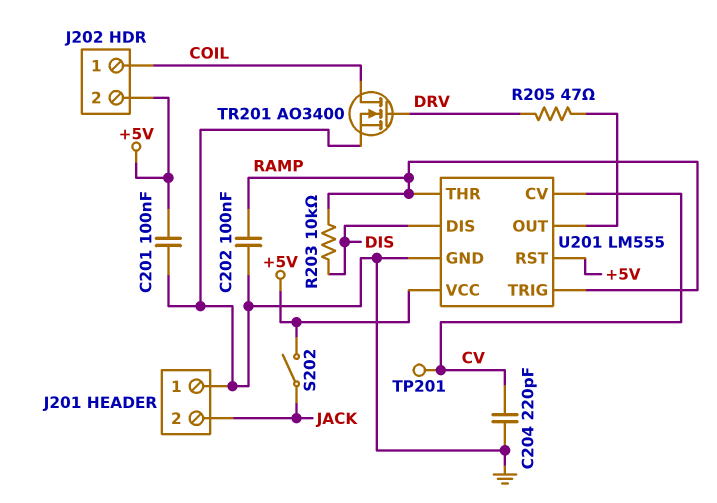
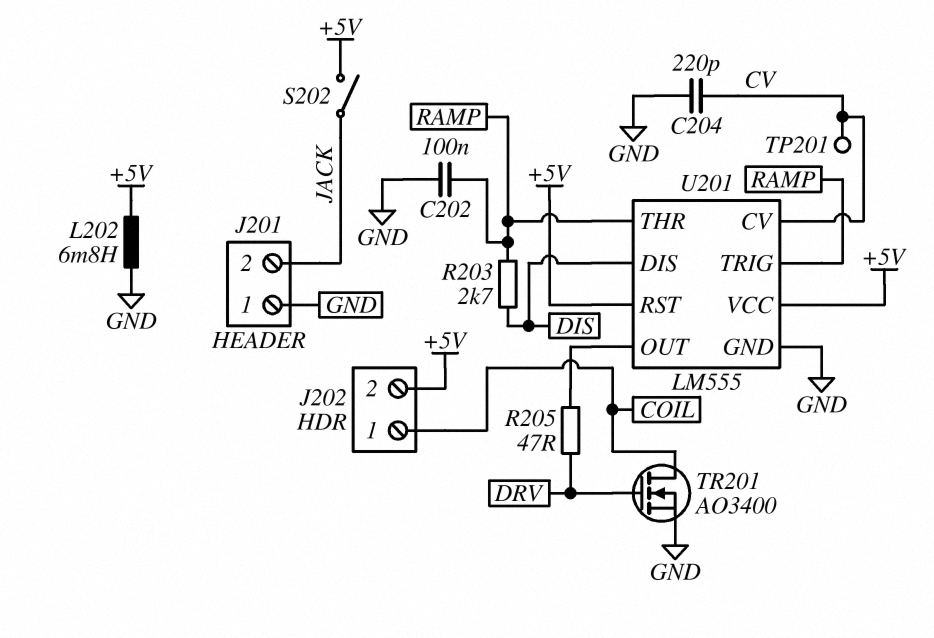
C201: 100nF (+5V, GND) -> none
L202: none -> 6.8mH (+5V, GND)
R203: 10k (DIS, RAMP) -> 2.7k (DIS, RAMP)

